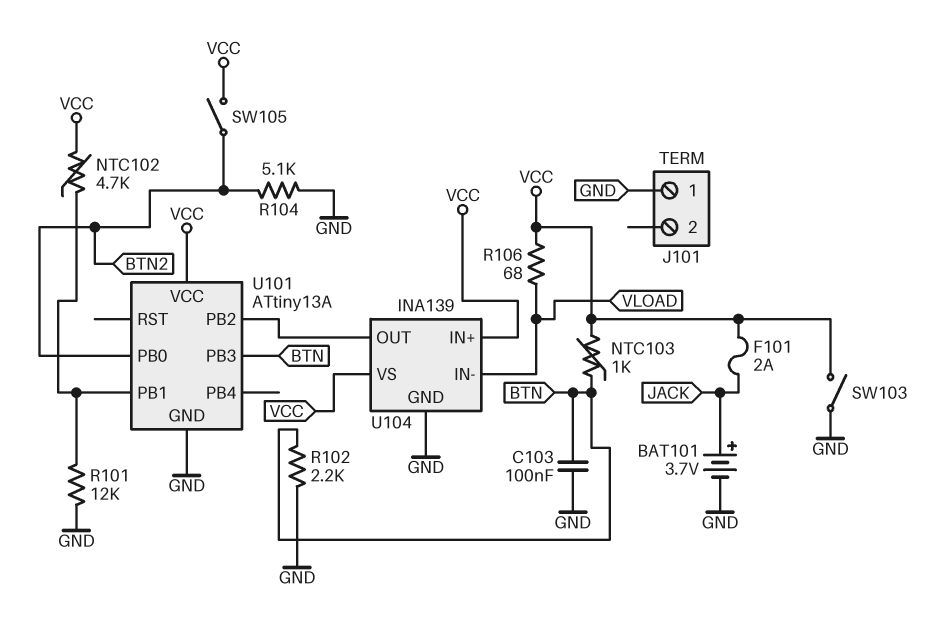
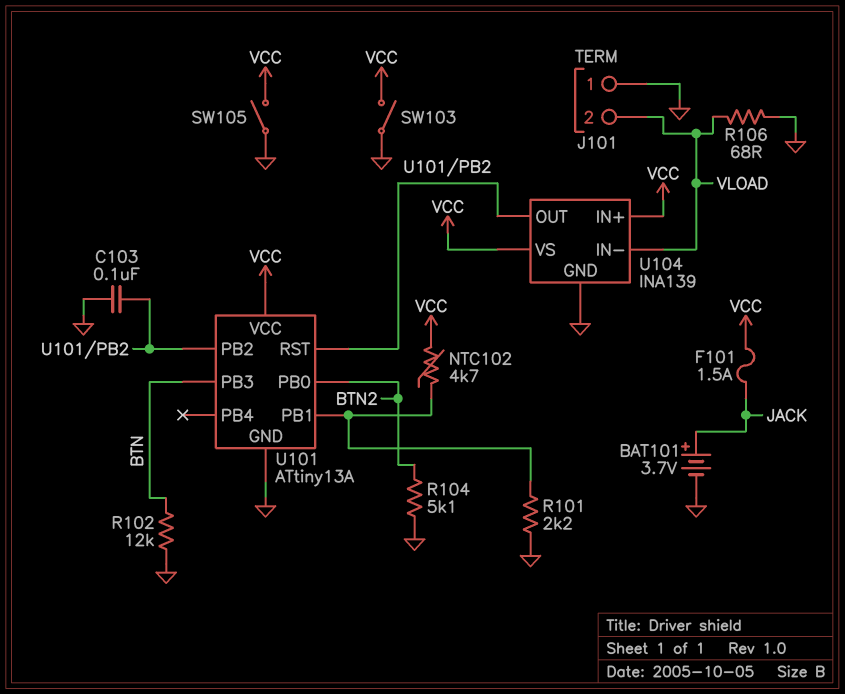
C103: 100nF (BTN, GND) -> 100nF (GND, U101/PB2)
F101: 2A (JACK, VCC) -> 1.5A (JACK, VCC)
J101 pin 2: none -> VLOAD
NTC103: 1k (BTN, VCC) -> none
R101: 12k (GND, U101/PB1) -> 2.2k (GND, U101/PB1)
R102: 2.2k (BTN, GND) -> 12k (BTN, GND)
R106: 68 (VCC, VLOAD) -> 68 (GND, VLOAD)
SW105: switch (BTN2, VCC) -> switch (GND, VCC)
U101 pin RST: none -> U101/PB2

